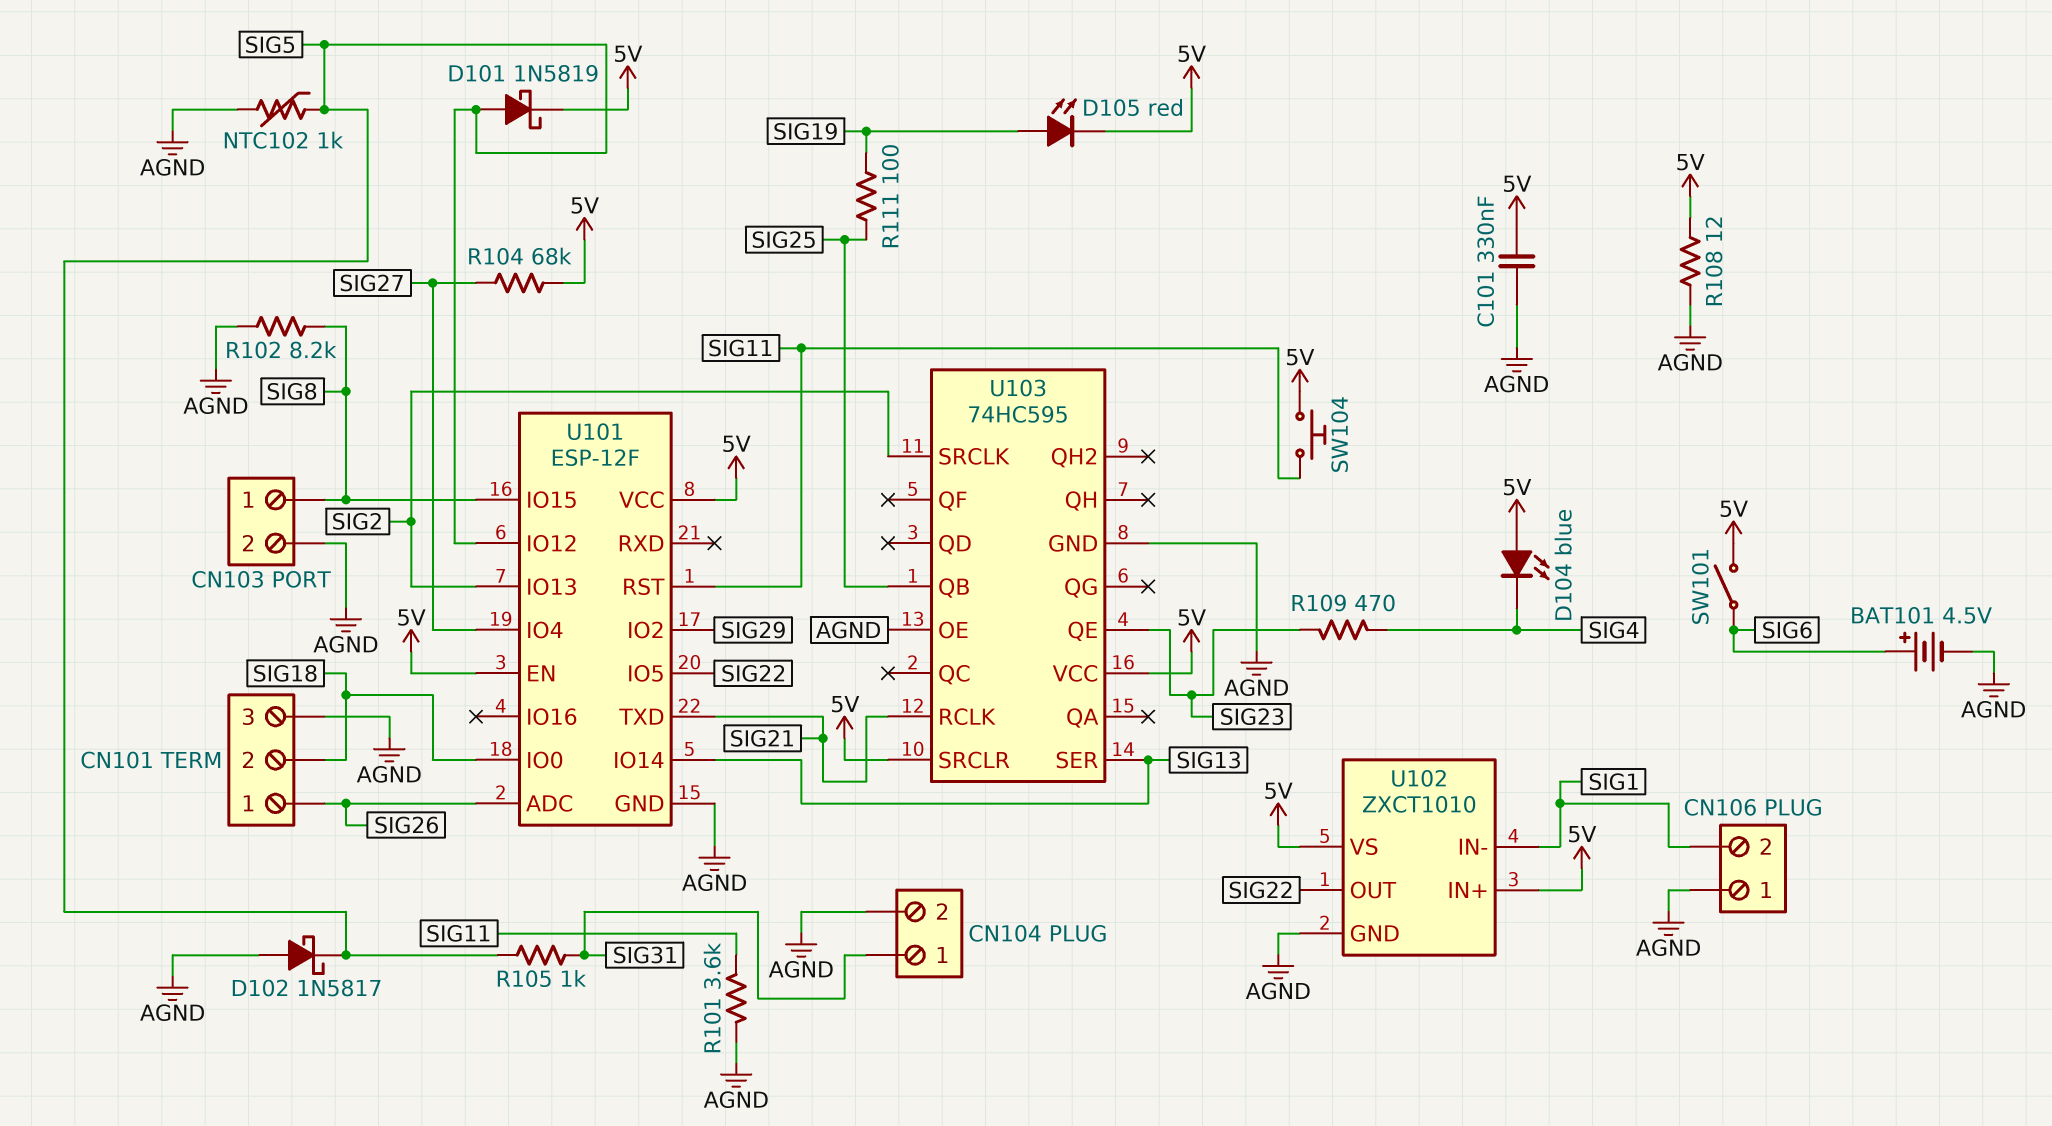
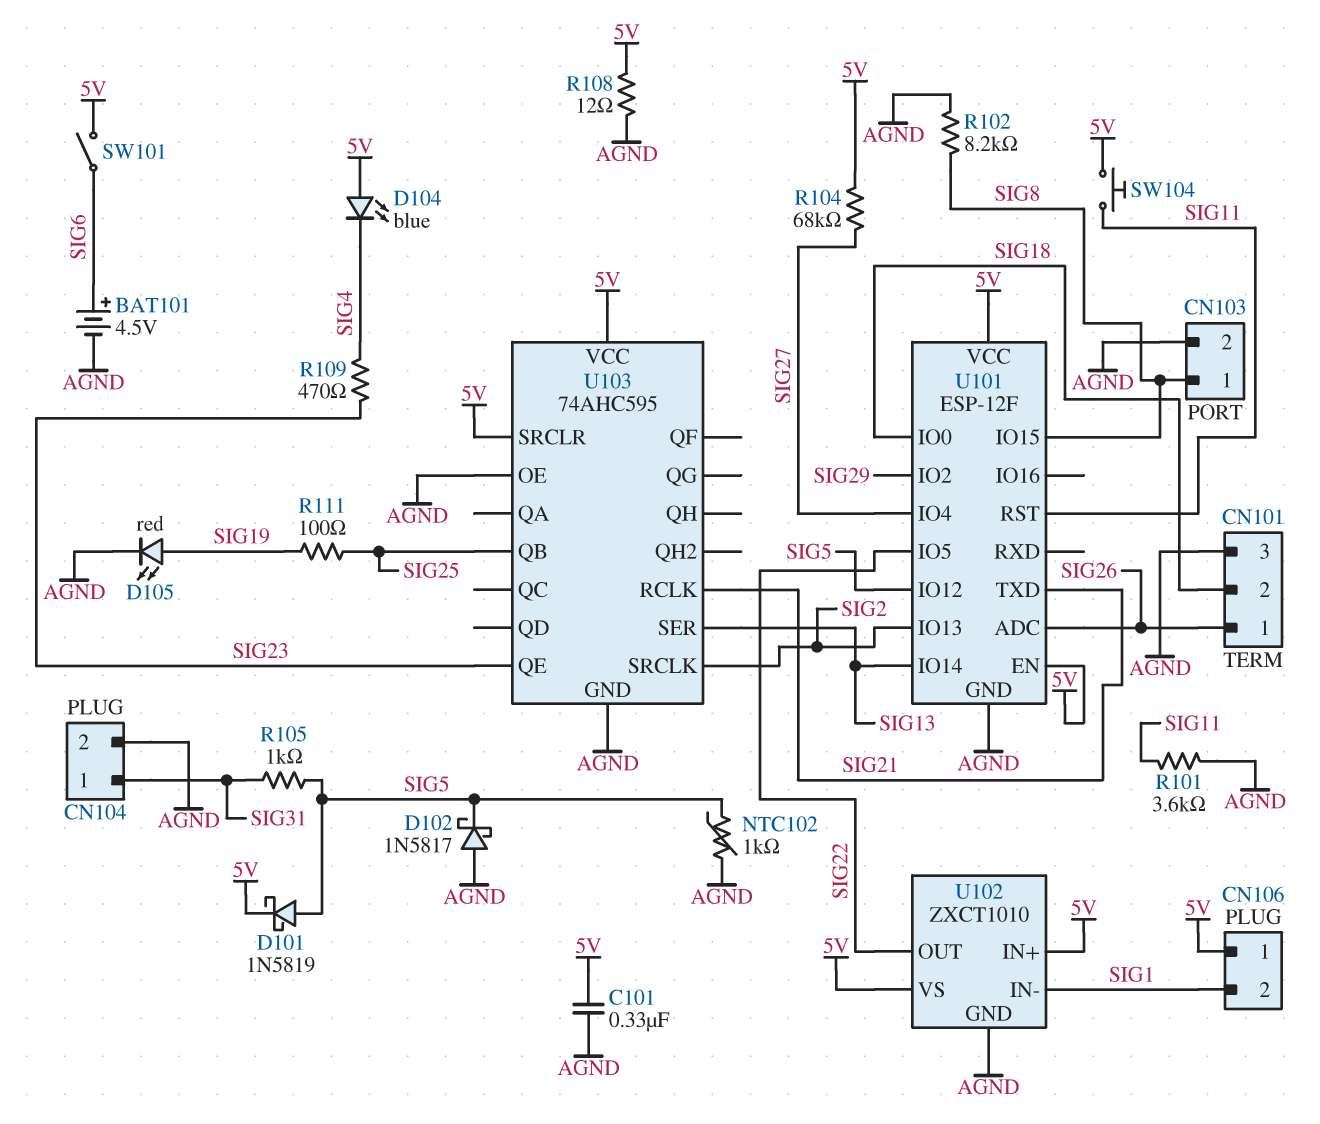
CN106 pin 1: AGND -> 5V
D105: LED red (A SIG19, K 5V) -> LED red (A SIG19, K AGND)
U103: 74HC595 -> 74AHC595

